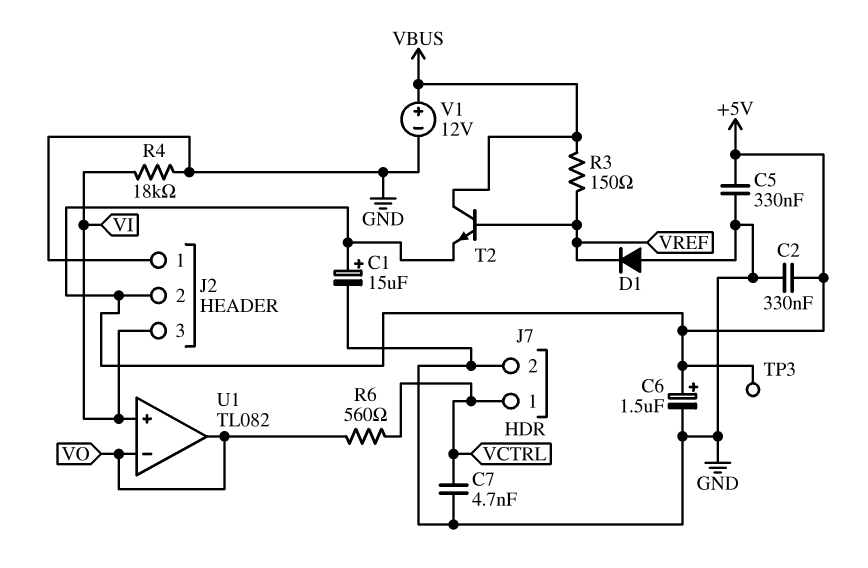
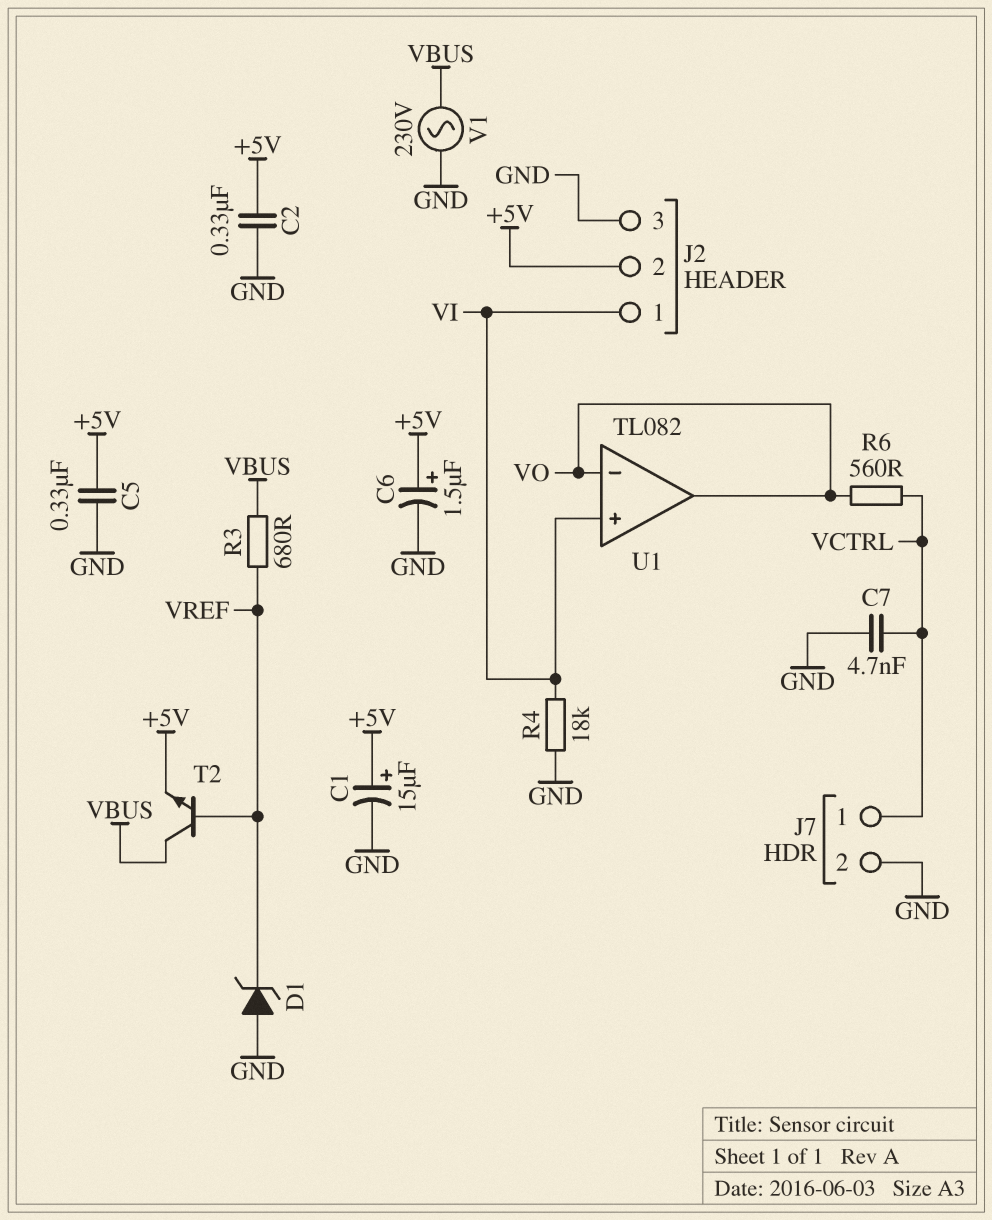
D1: diode (A GND, K VREF) -> zener (A GND, K VREF)
J2 pin 1: GND -> VI
J2 pin 3: VI -> GND
R3: 150 (VBUS, VREF) -> 680 (VBUS, VREF)
TP3: test point (+5V) -> none
V1: 12V (plus VBUS, minus GND) -> AC 230V (GND, VBUS)

